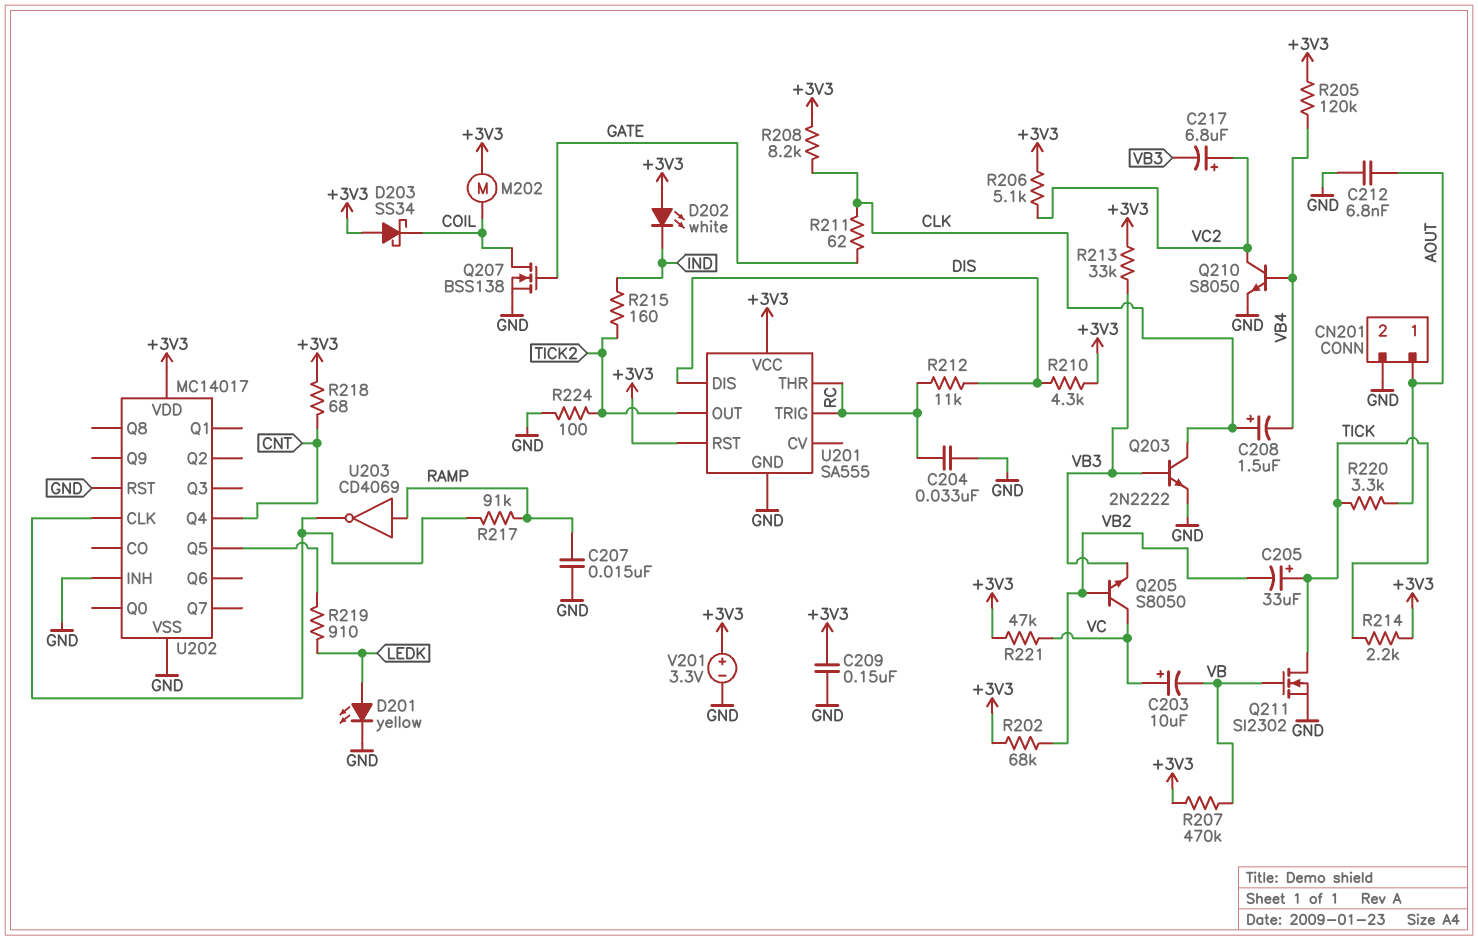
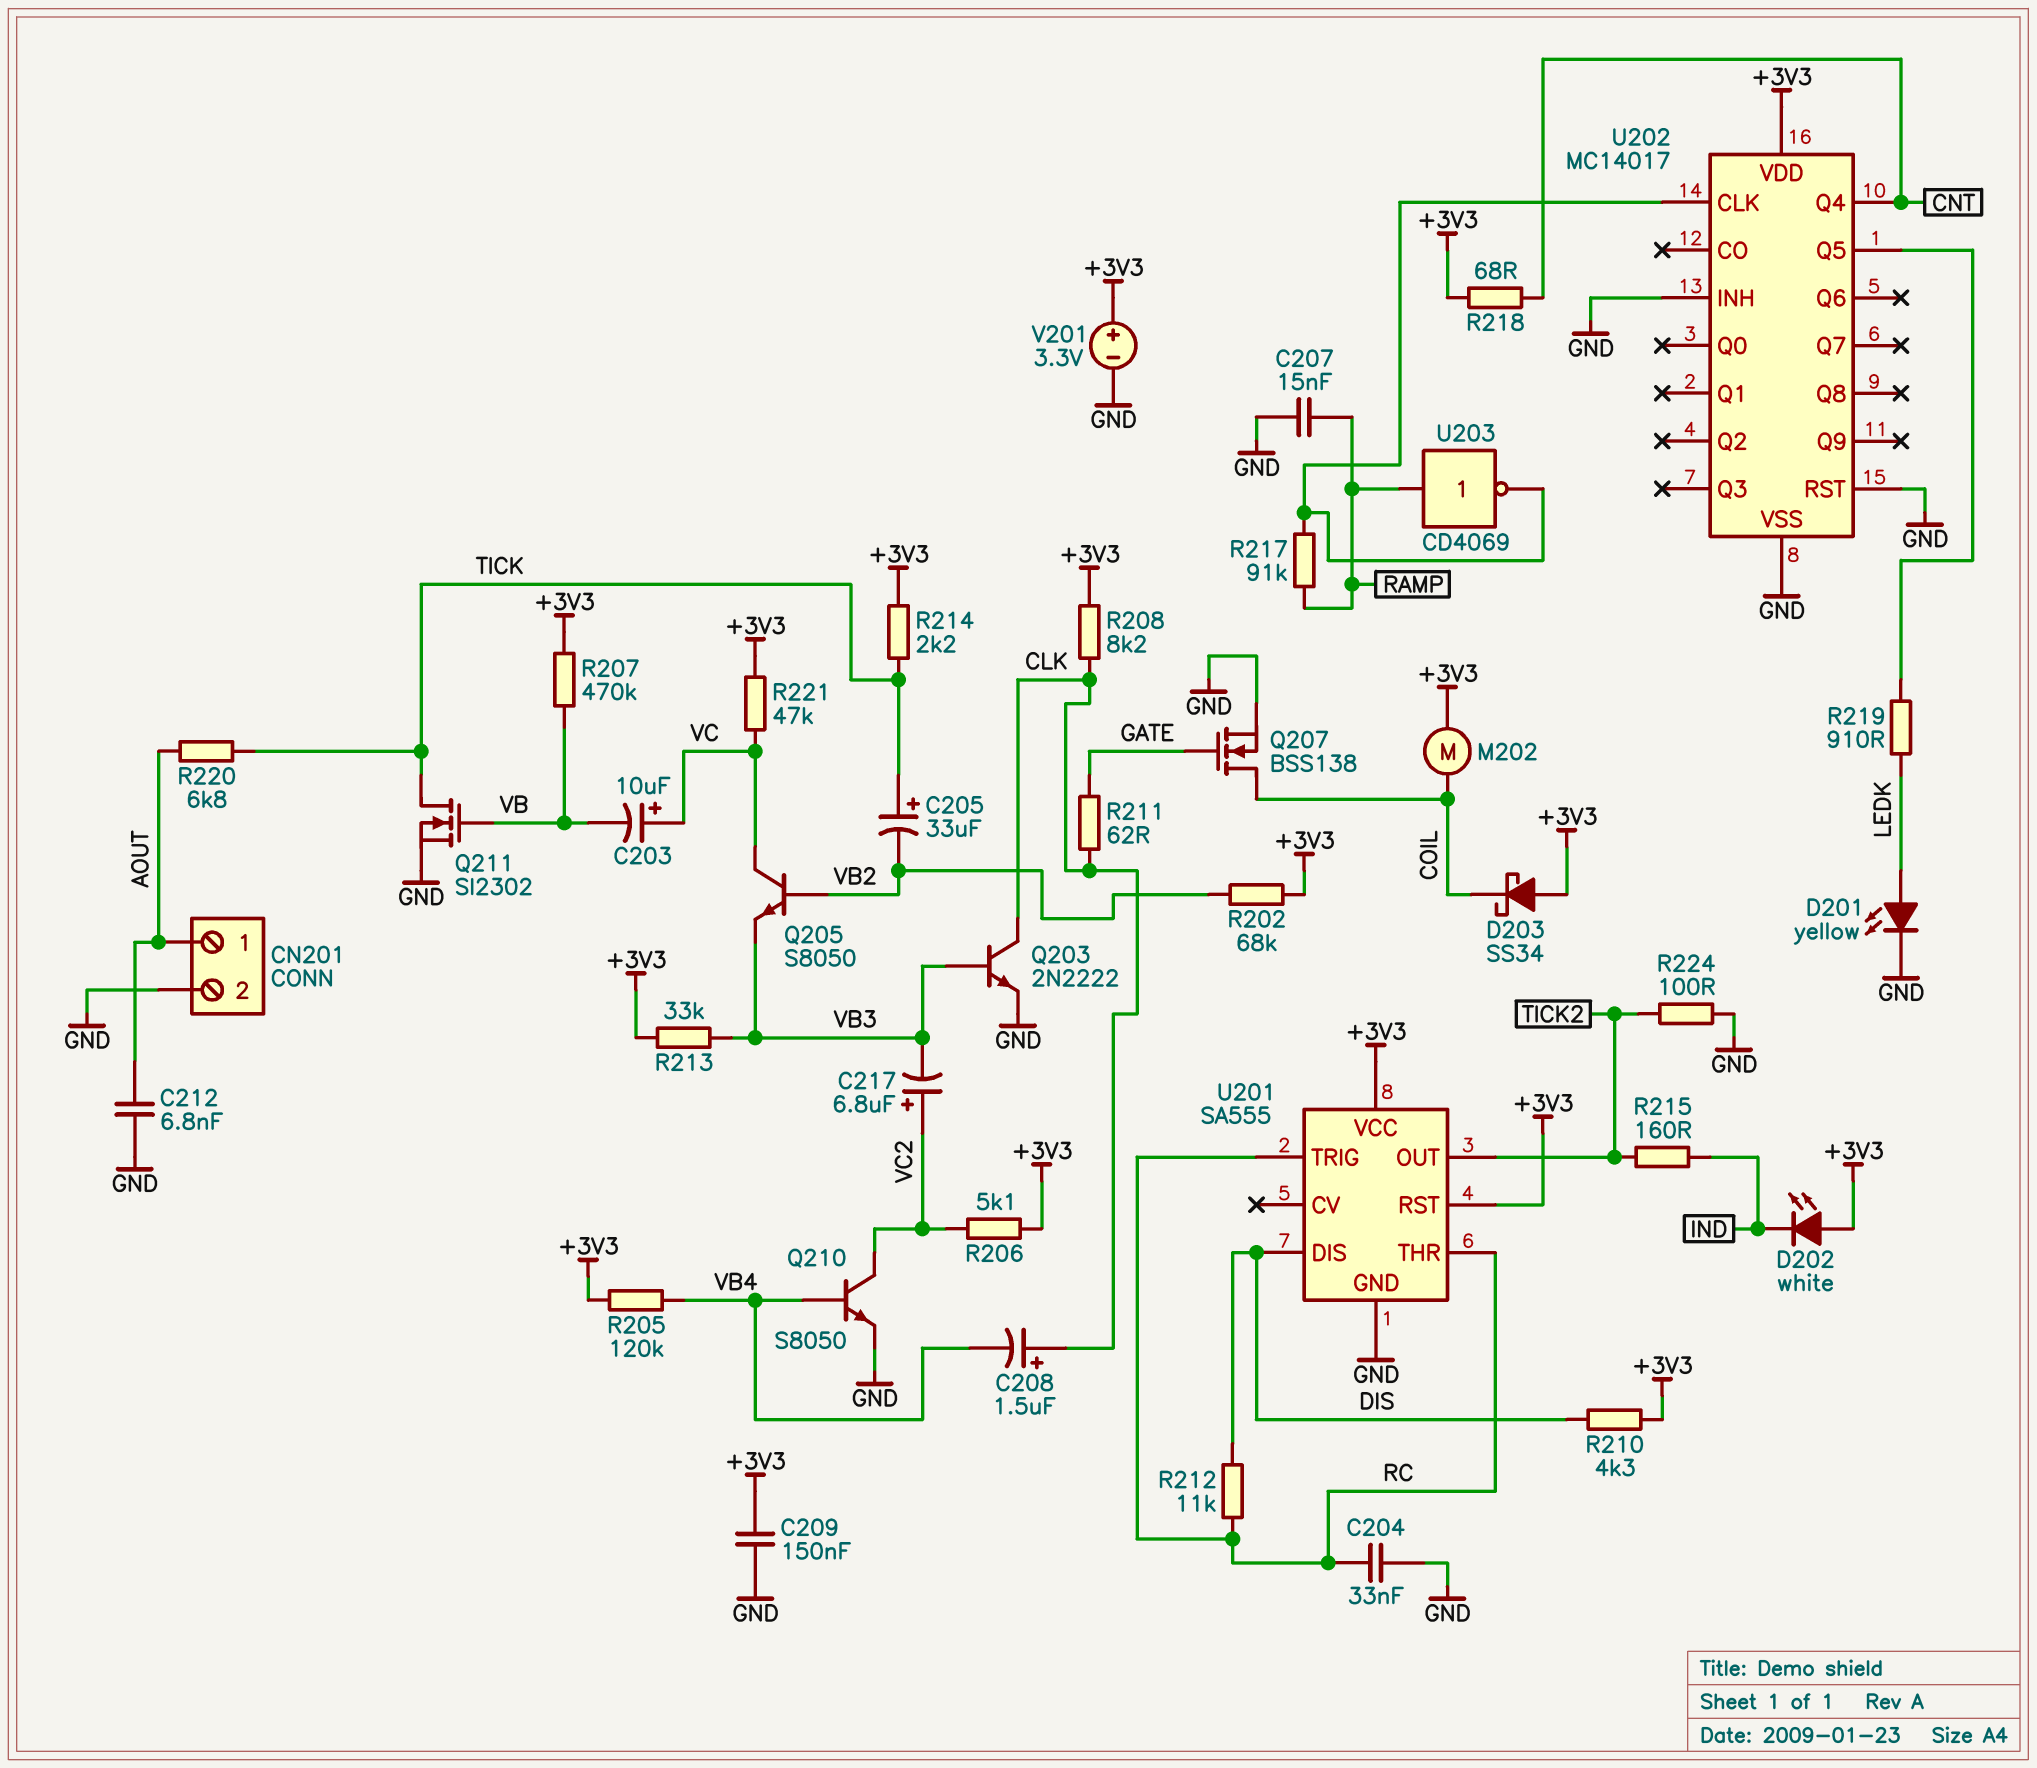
R220: 3.3k (AOUT, TICK) -> 6.8k (AOUT, TICK)

